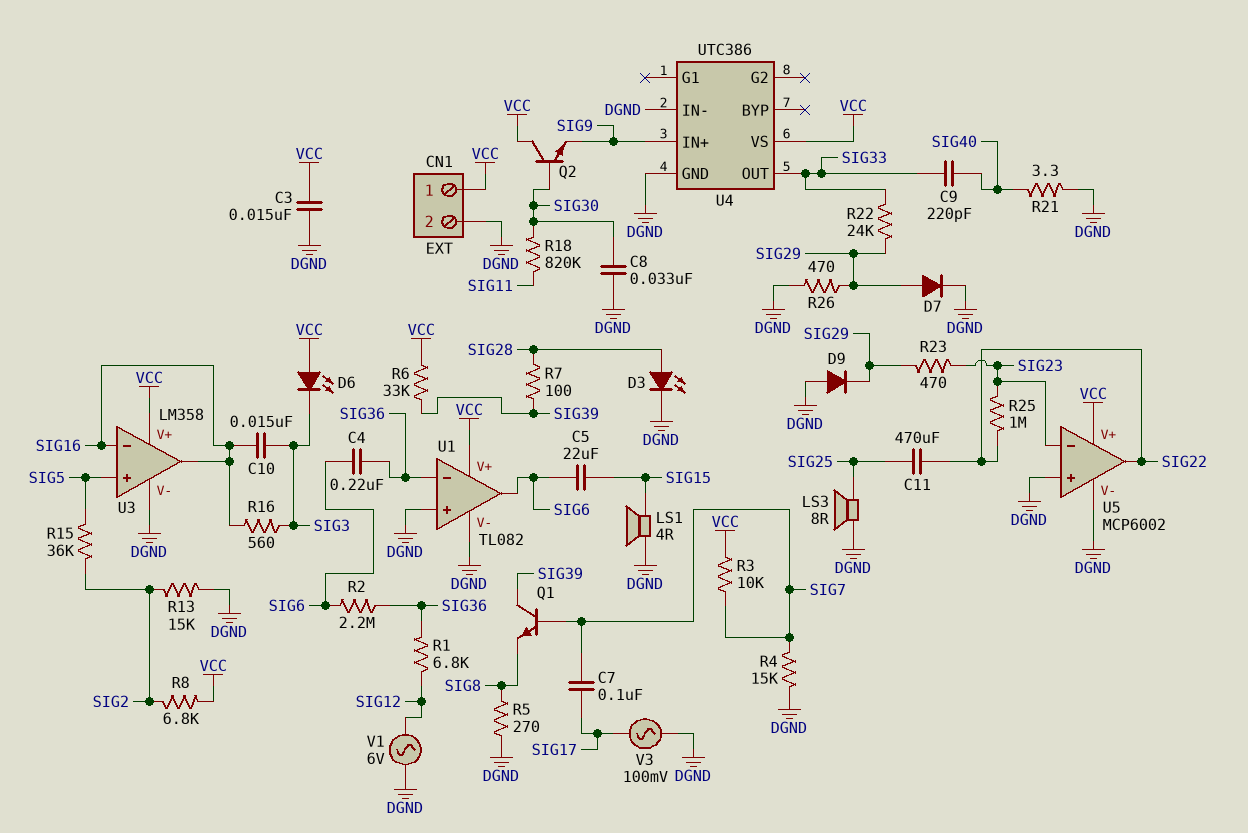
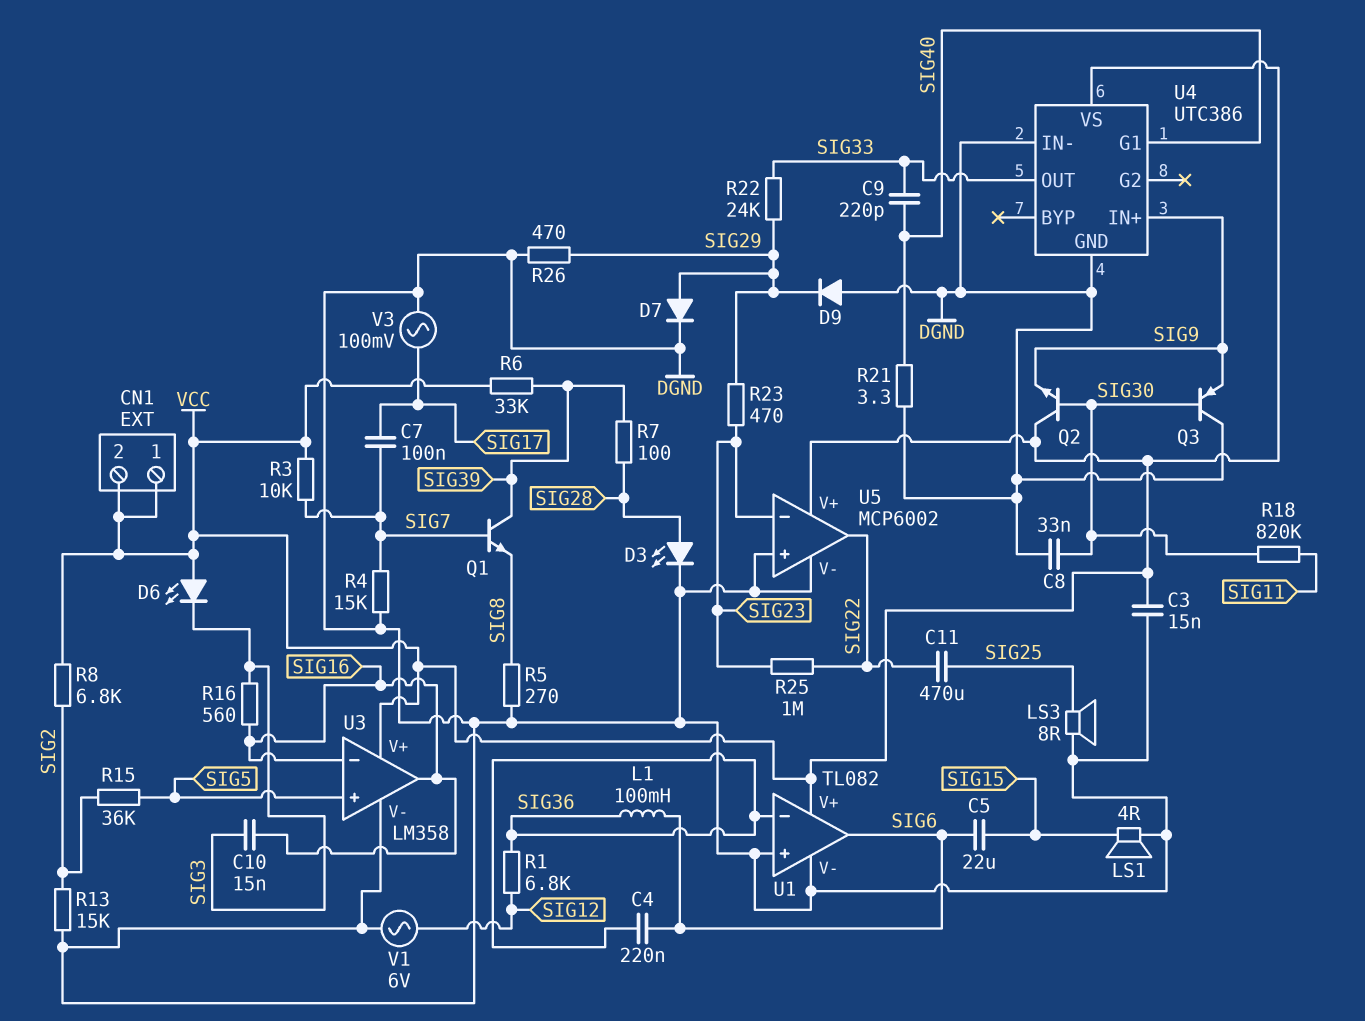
CN1 pin 2: DGND -> VCC
L1: none -> 100mH (SIG6, SIG36)
Q3: none -> PNP (B SIG30, C DGND, E SIG9)
R2: 2.2M (SIG6, SIG36) -> none
U4 pin G1: none -> SIG40

